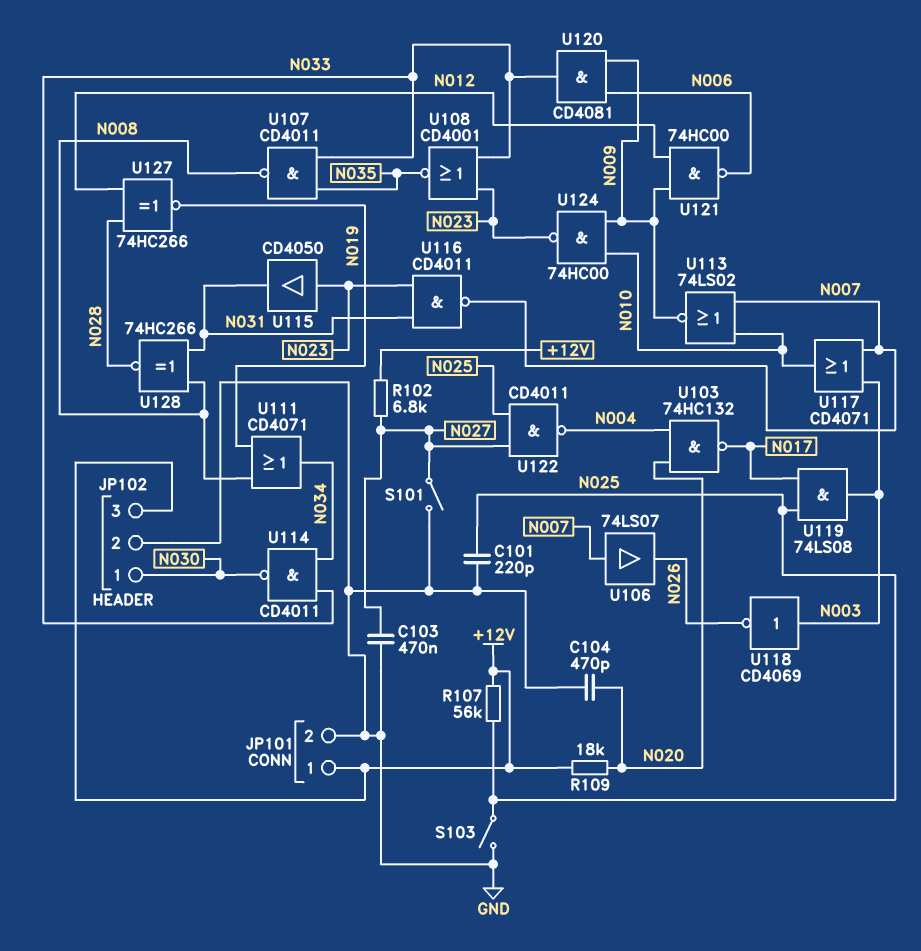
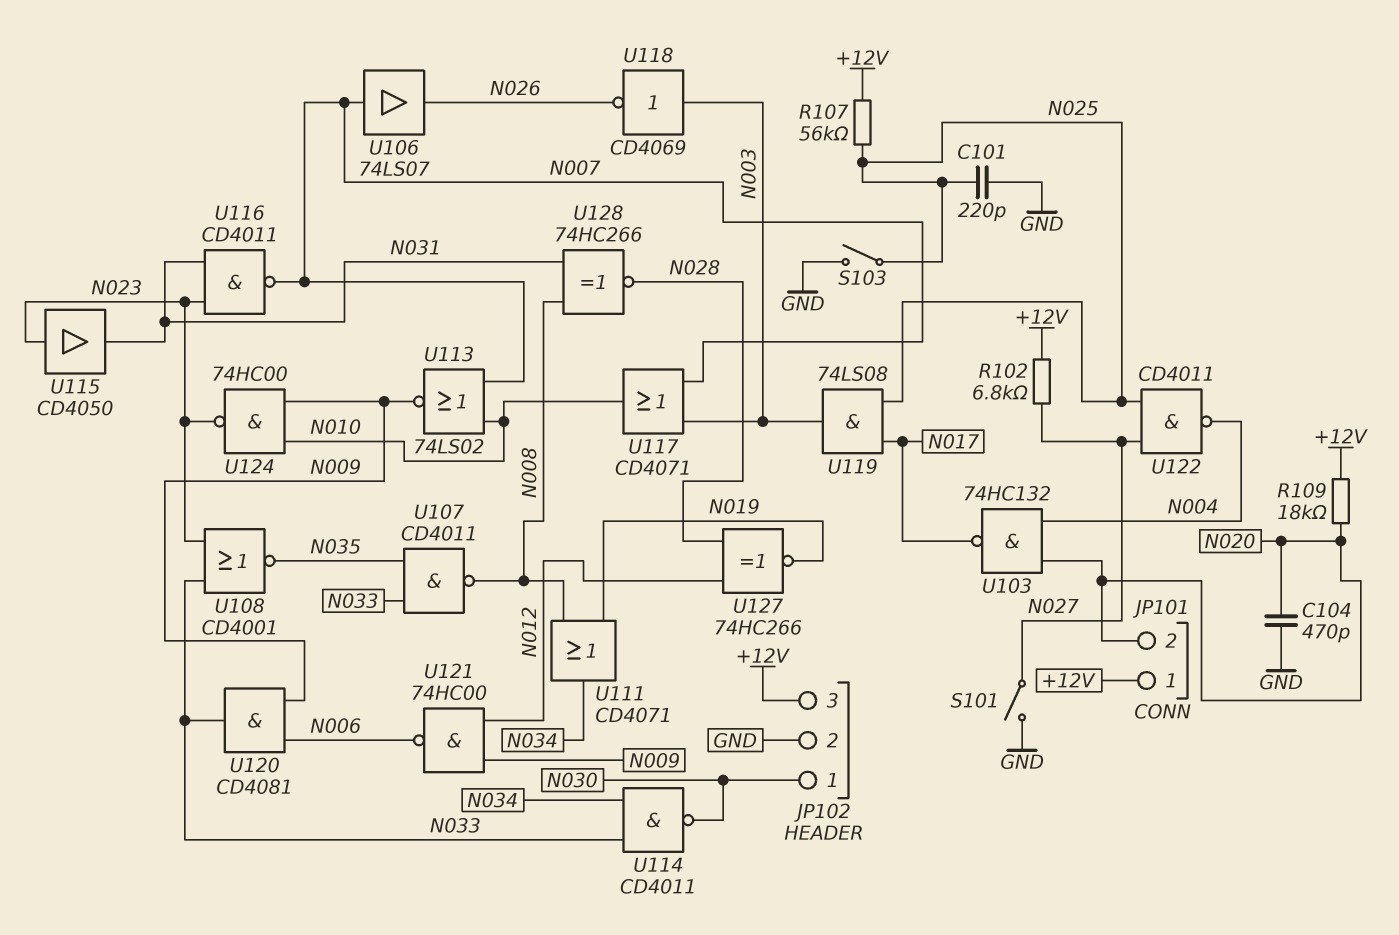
C103: 470nF (GND, N027) -> none
JP101 pin 2: GND -> N020

